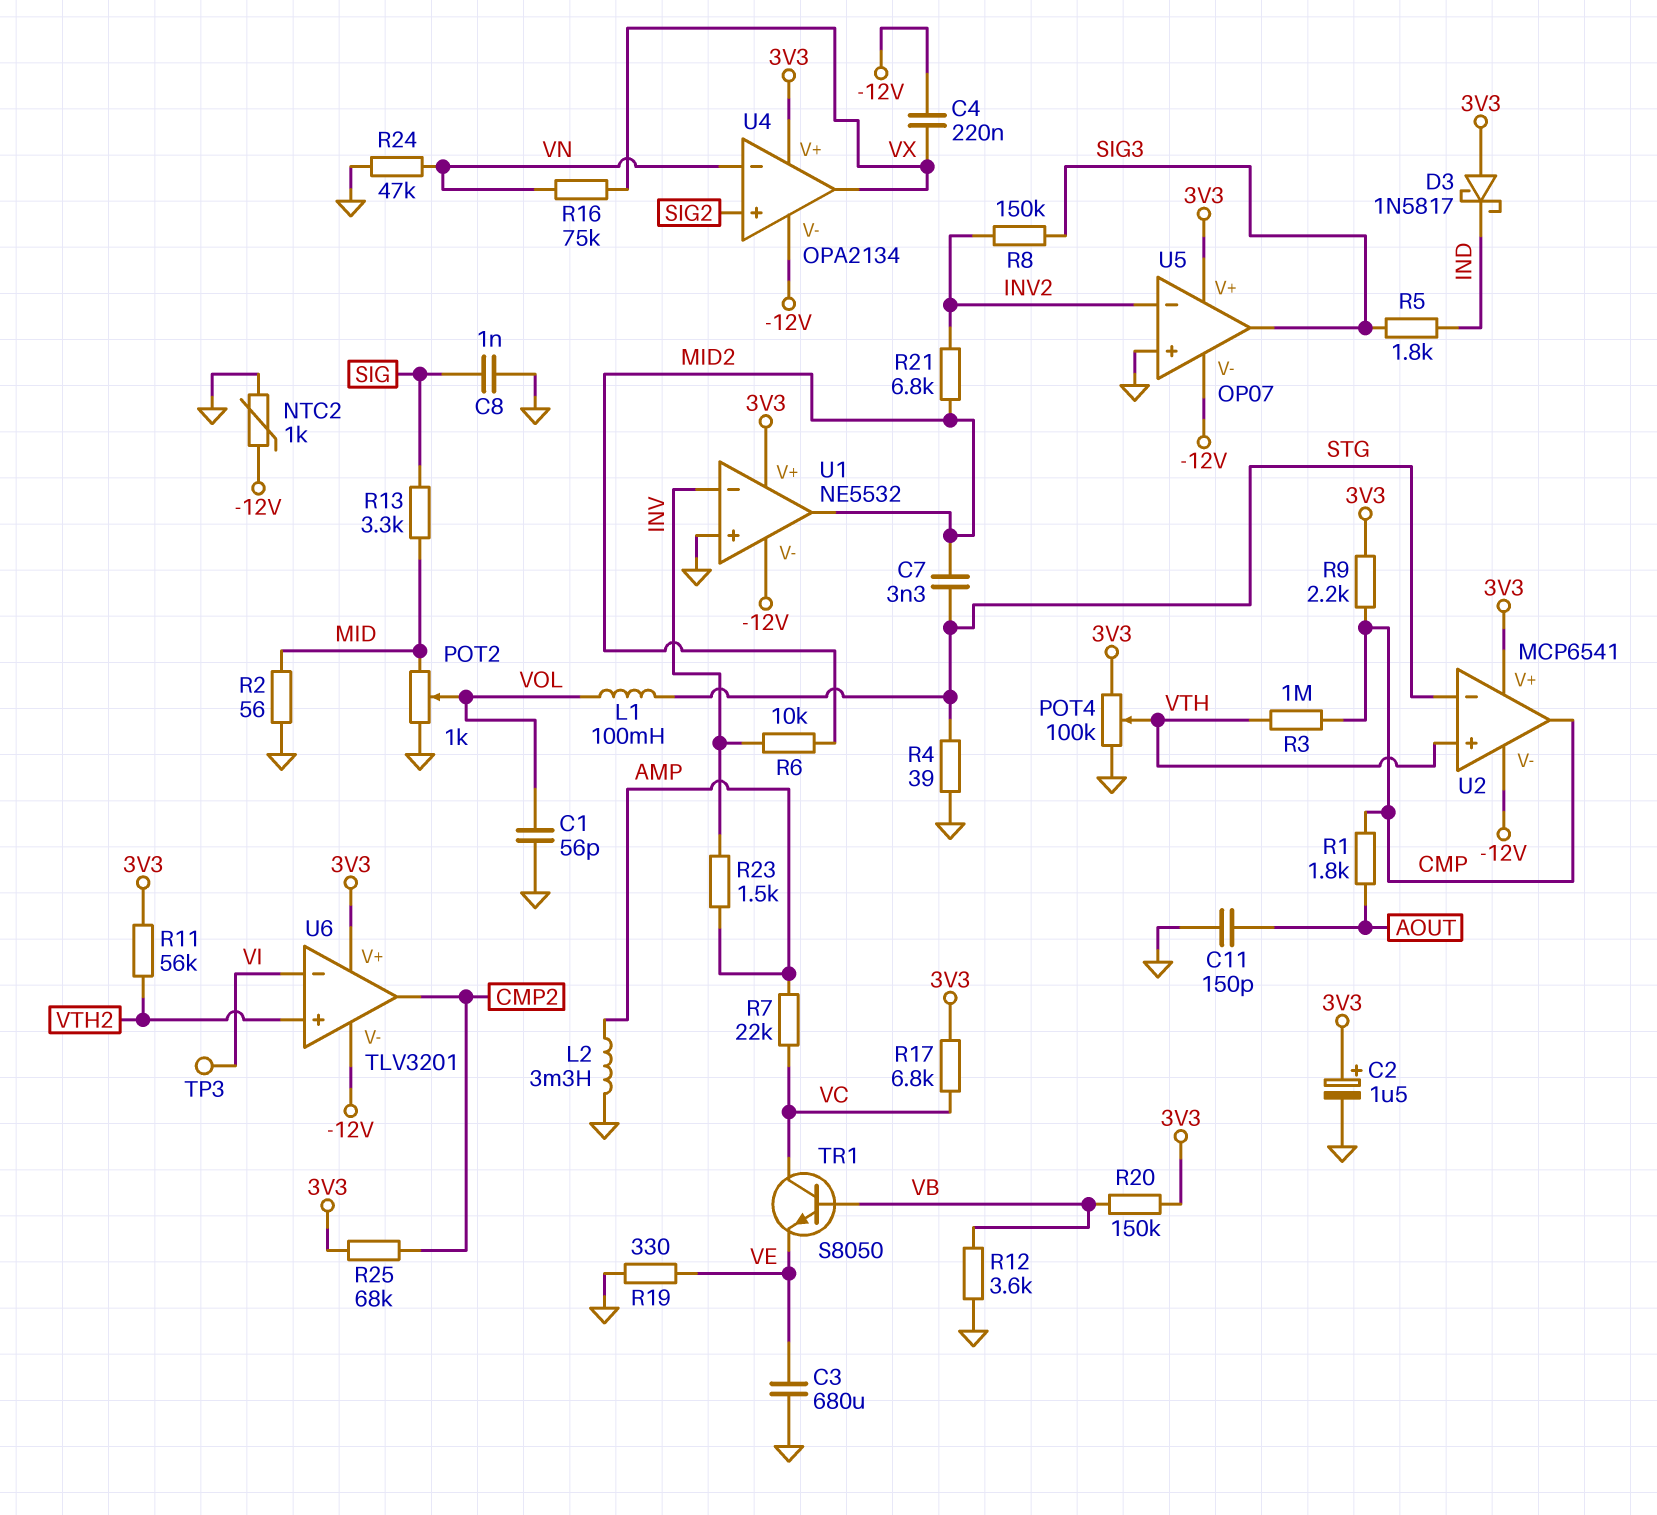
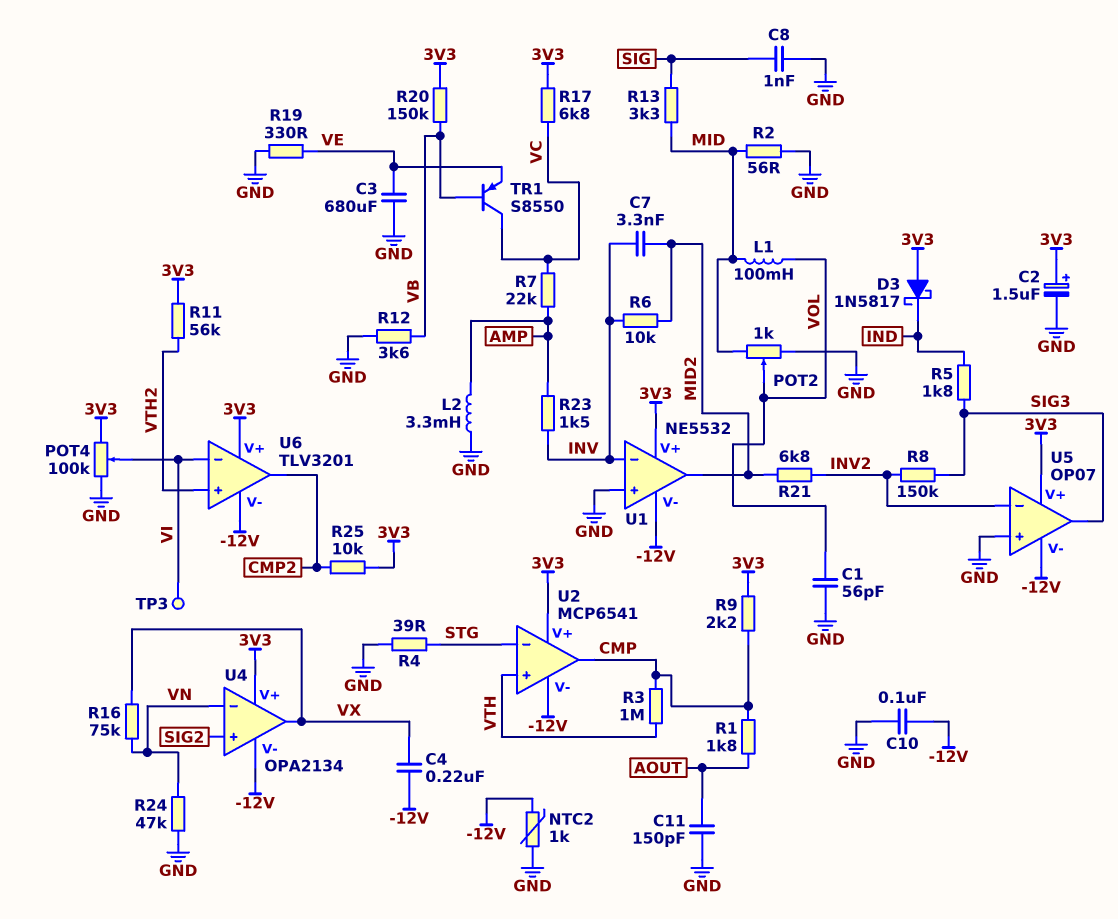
C7: 3.3nF (MID2, STG) -> 3.3nF (INV, MID2)
C10: none -> 100nF (-12V, GND)
L1: 100mH (STG, VOL) -> 100mH (MID, VOL)
POT4: 100k (3V3, GND, wiper VTH) -> 100k (3V3, GND, wiper VI)
R25: 68k (3V3, CMP2) -> 10k (3V3, CMP2)
TR1: NPN S8050 (B VB, C VC, E VE) -> PNP S8550 (B VB, C VC, E VE)

